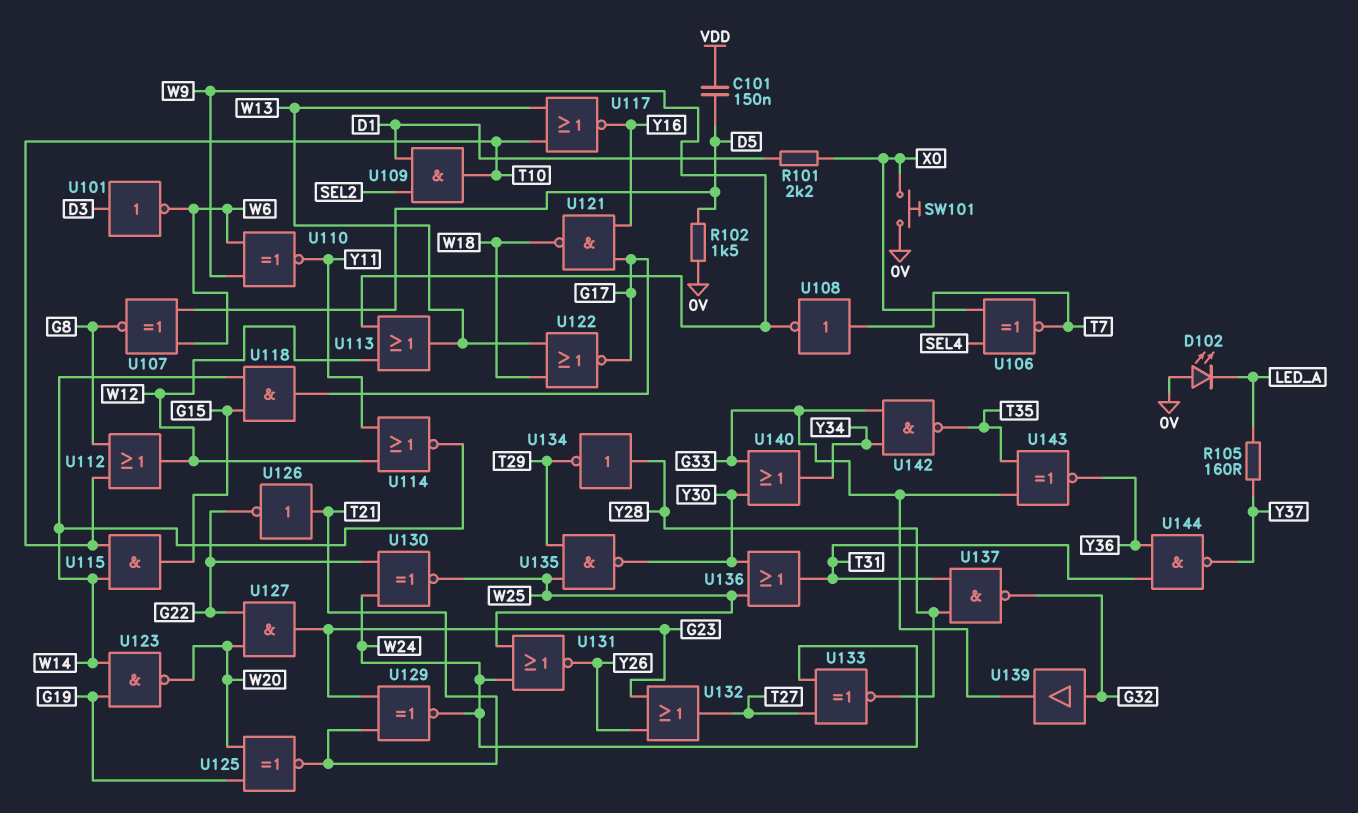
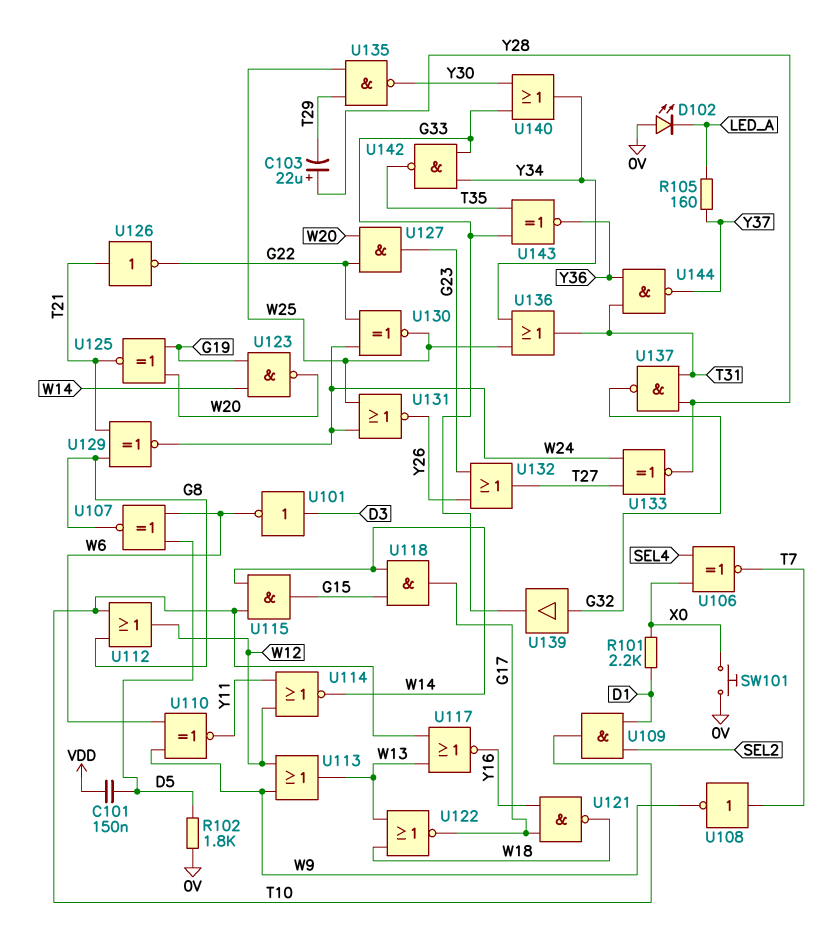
C103: none -> 22uF (plus Y28, minus T29)
R102: 1.5k (0V, D5) -> 1.8k (0V, D5)
U129: XNOR (in G23, in T21, out W24) -> XNOR (in G8, in T21, out W24)
U134: NOT (in Y28, out T29) -> none
U136: OR (in W25, in Y30, out T31) -> OR (in W25, in Y34, out T31)

